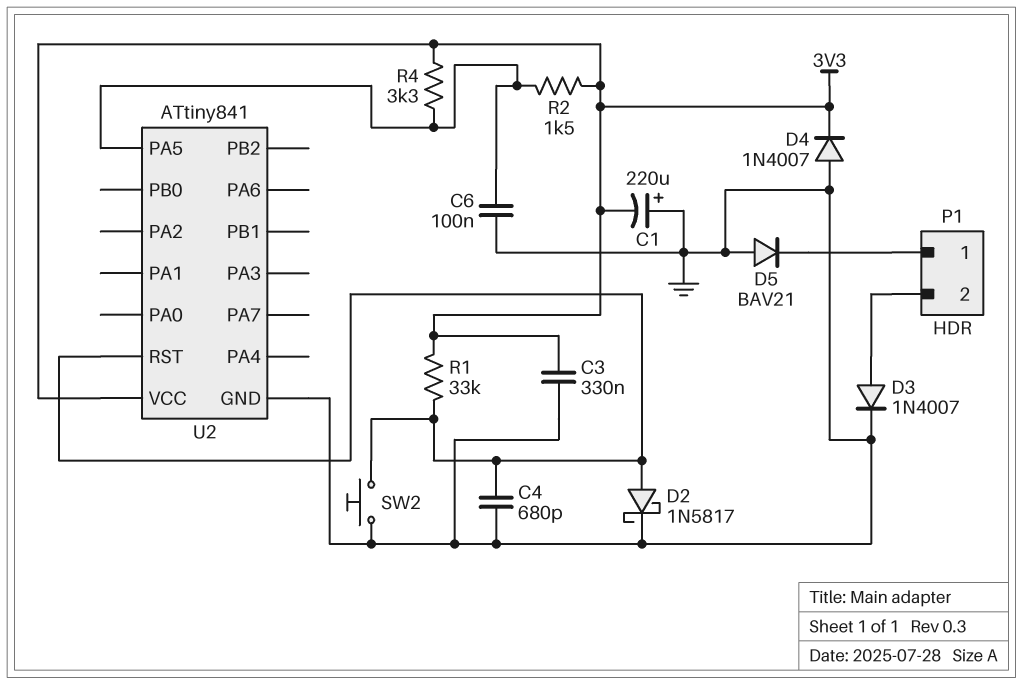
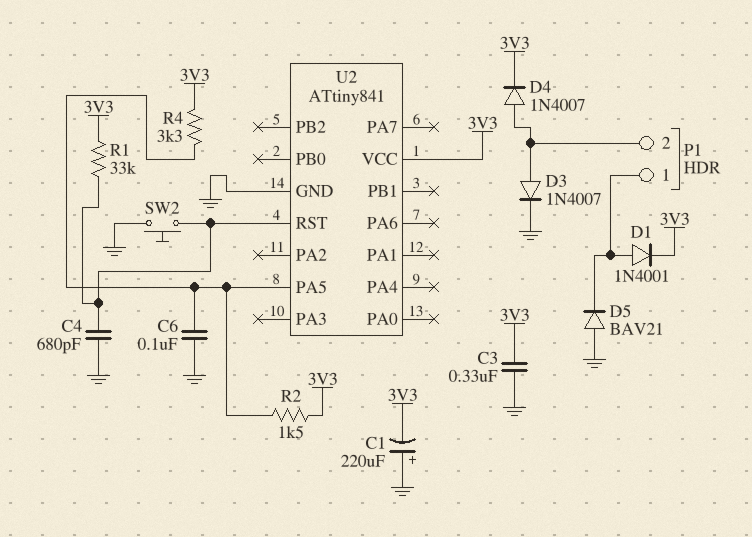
D1: none -> diode 1N4001 (A P1/1, K 3V3)
D2: schottky 1N5817 (A U2/RST, K GND) -> none
D4: diode 1N4007 (A GND, K 3V3) -> diode 1N4007 (A P1/2, K 3V3)

